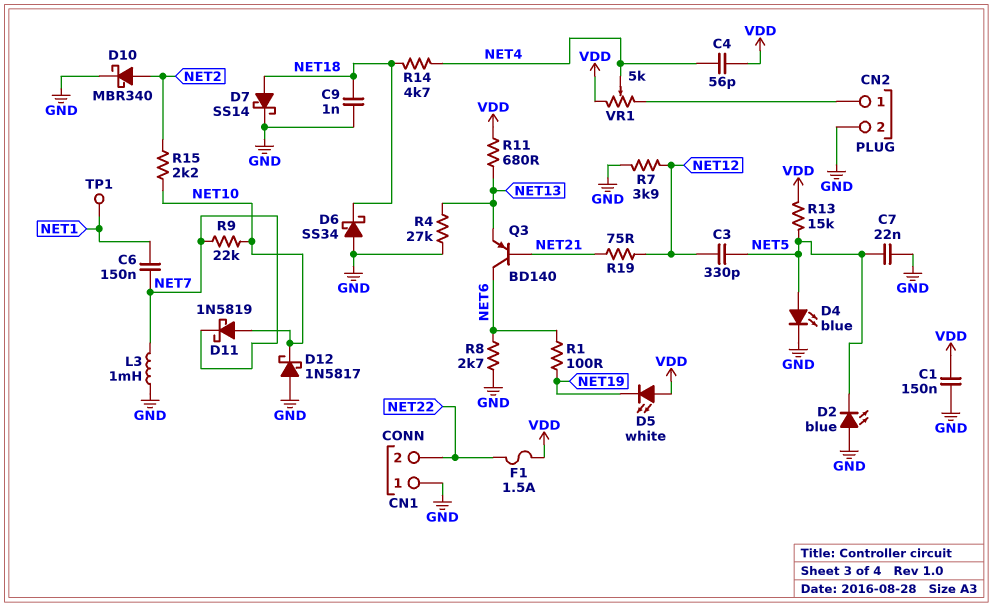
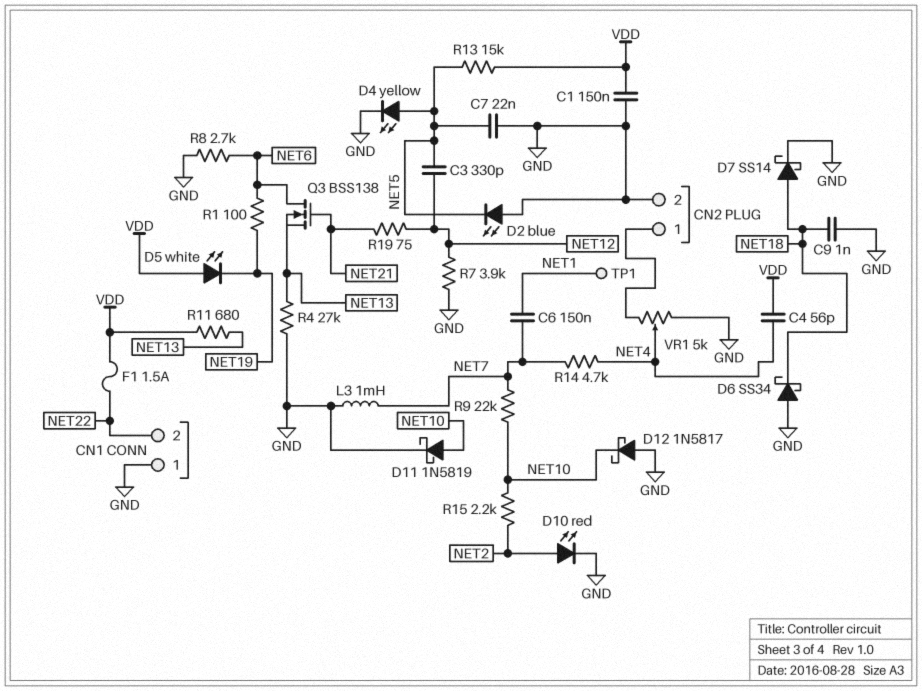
D4: LED blue (A NET5, K GND) -> LED yellow (A NET5, K GND)
D10: schottky MBR340 (A NET2, K GND) -> LED red (A NET2, K GND)
D11: schottky 1N5819 (A NET10, K NET7) -> schottky 1N5819 (A NET10, K GND)
Q3: PNP BD140 (B NET21, C NET6, E NET13) -> NMOS BSS138 (G NET21, D NET6, S NET13)
R14: 4.7k (NET4, NET18) -> 4.7k (NET4, NET7)
VR1: 5k (CN2/1, VDD, wiper NET4) -> 5k (CN2/1, GND, wiper NET4)

